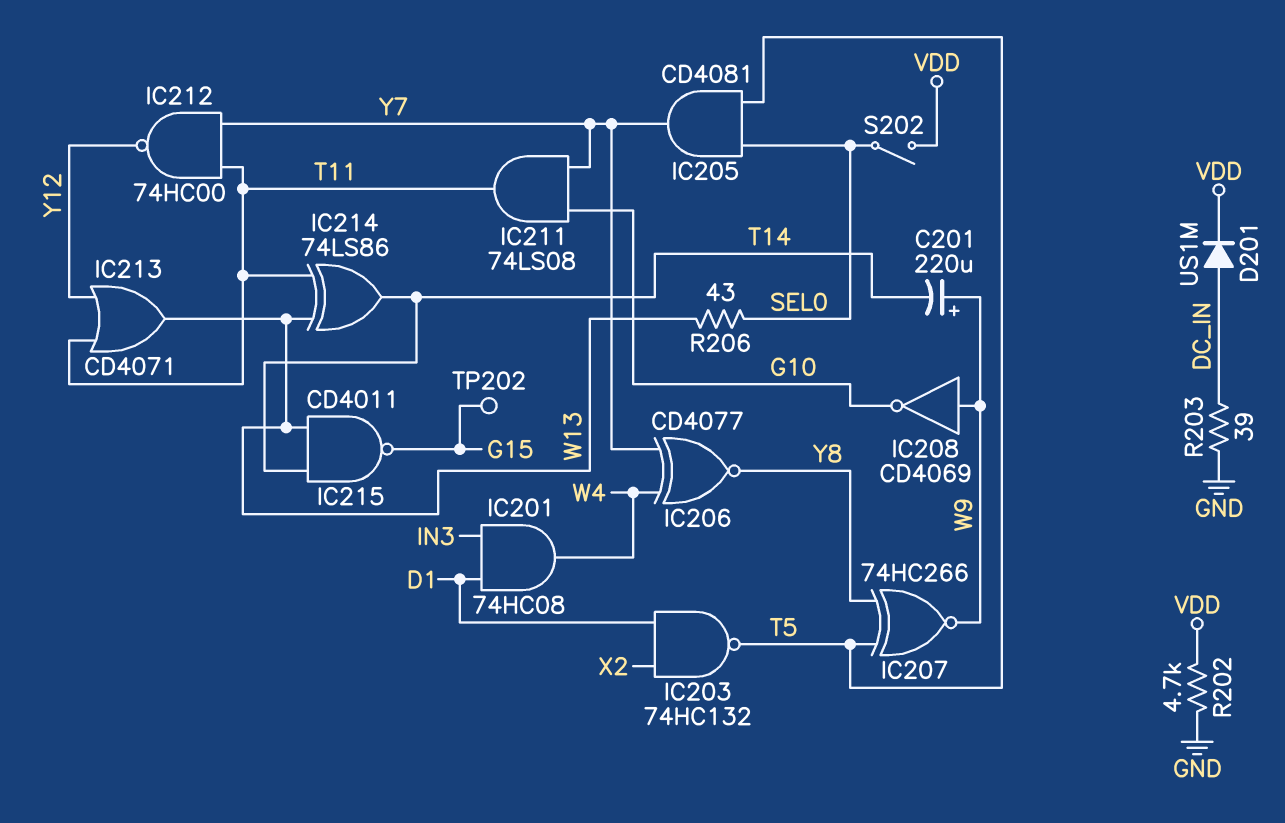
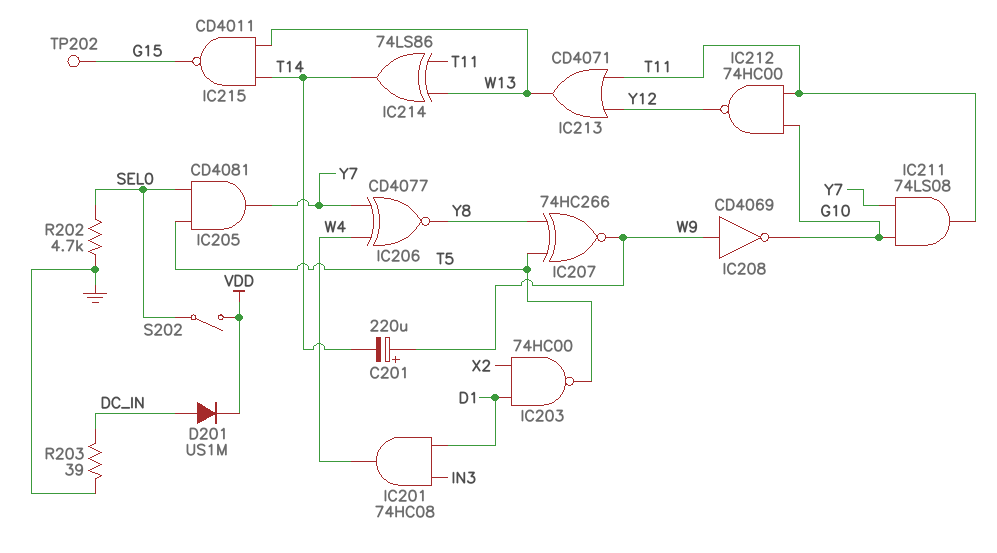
IC203: NAND 74HC132 (in D1, in X2, out T5) -> NAND 74HC00 (in D1, in X2, out T5)
IC212: NAND 74HC00 (in T11, in Y7, out Y12) -> NAND 74HC00 (in G10, in T11, out Y12)
R202: 4.7k (GND, VDD) -> 4.7k (GND, SEL0)
R206: 43 (SEL0, W13) -> none

